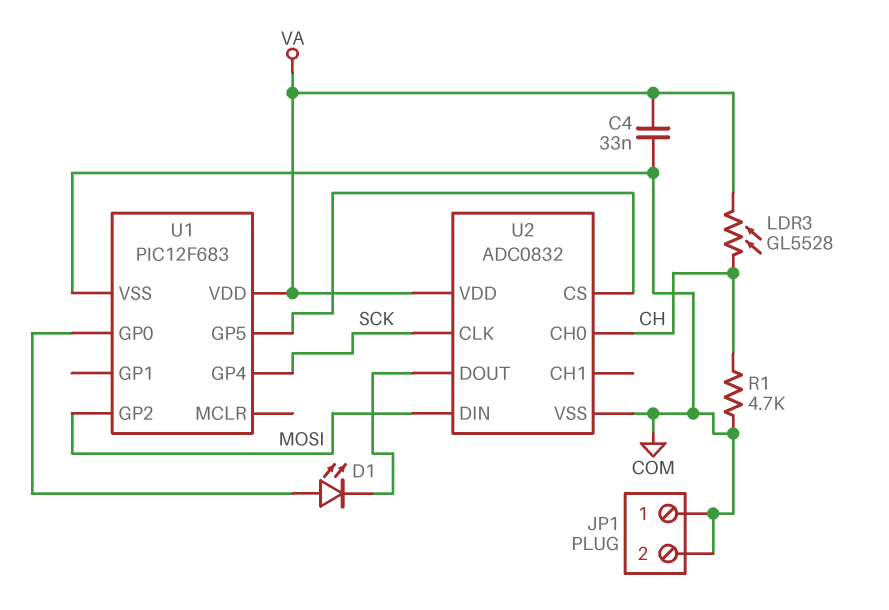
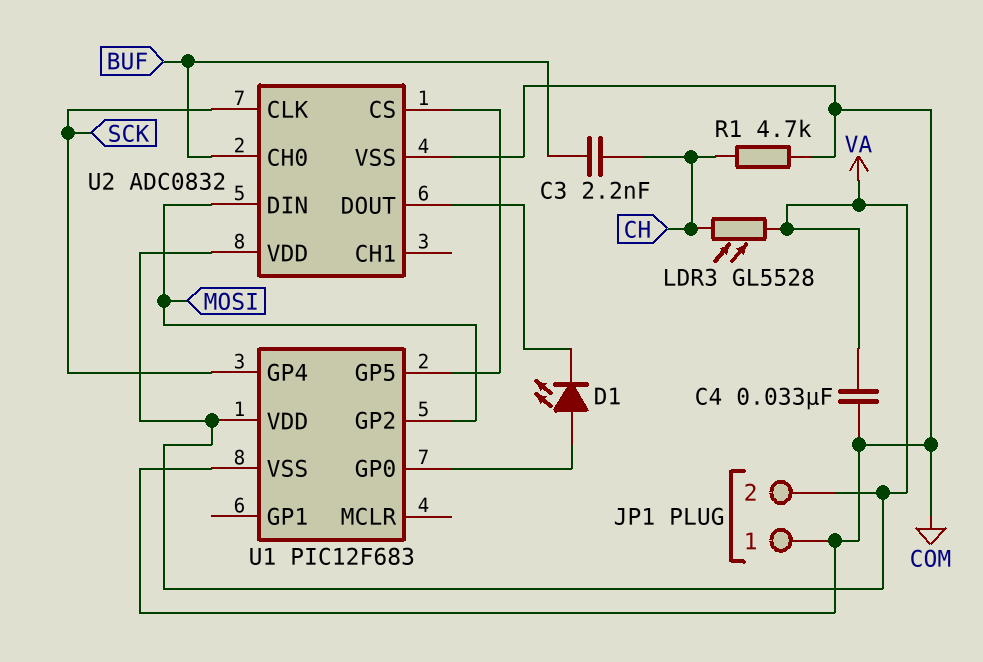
C3: none -> 2.2nF (BUF, CH)
JP1 pin 2: COM -> VA
U2 pin CH0: CH -> BUF

